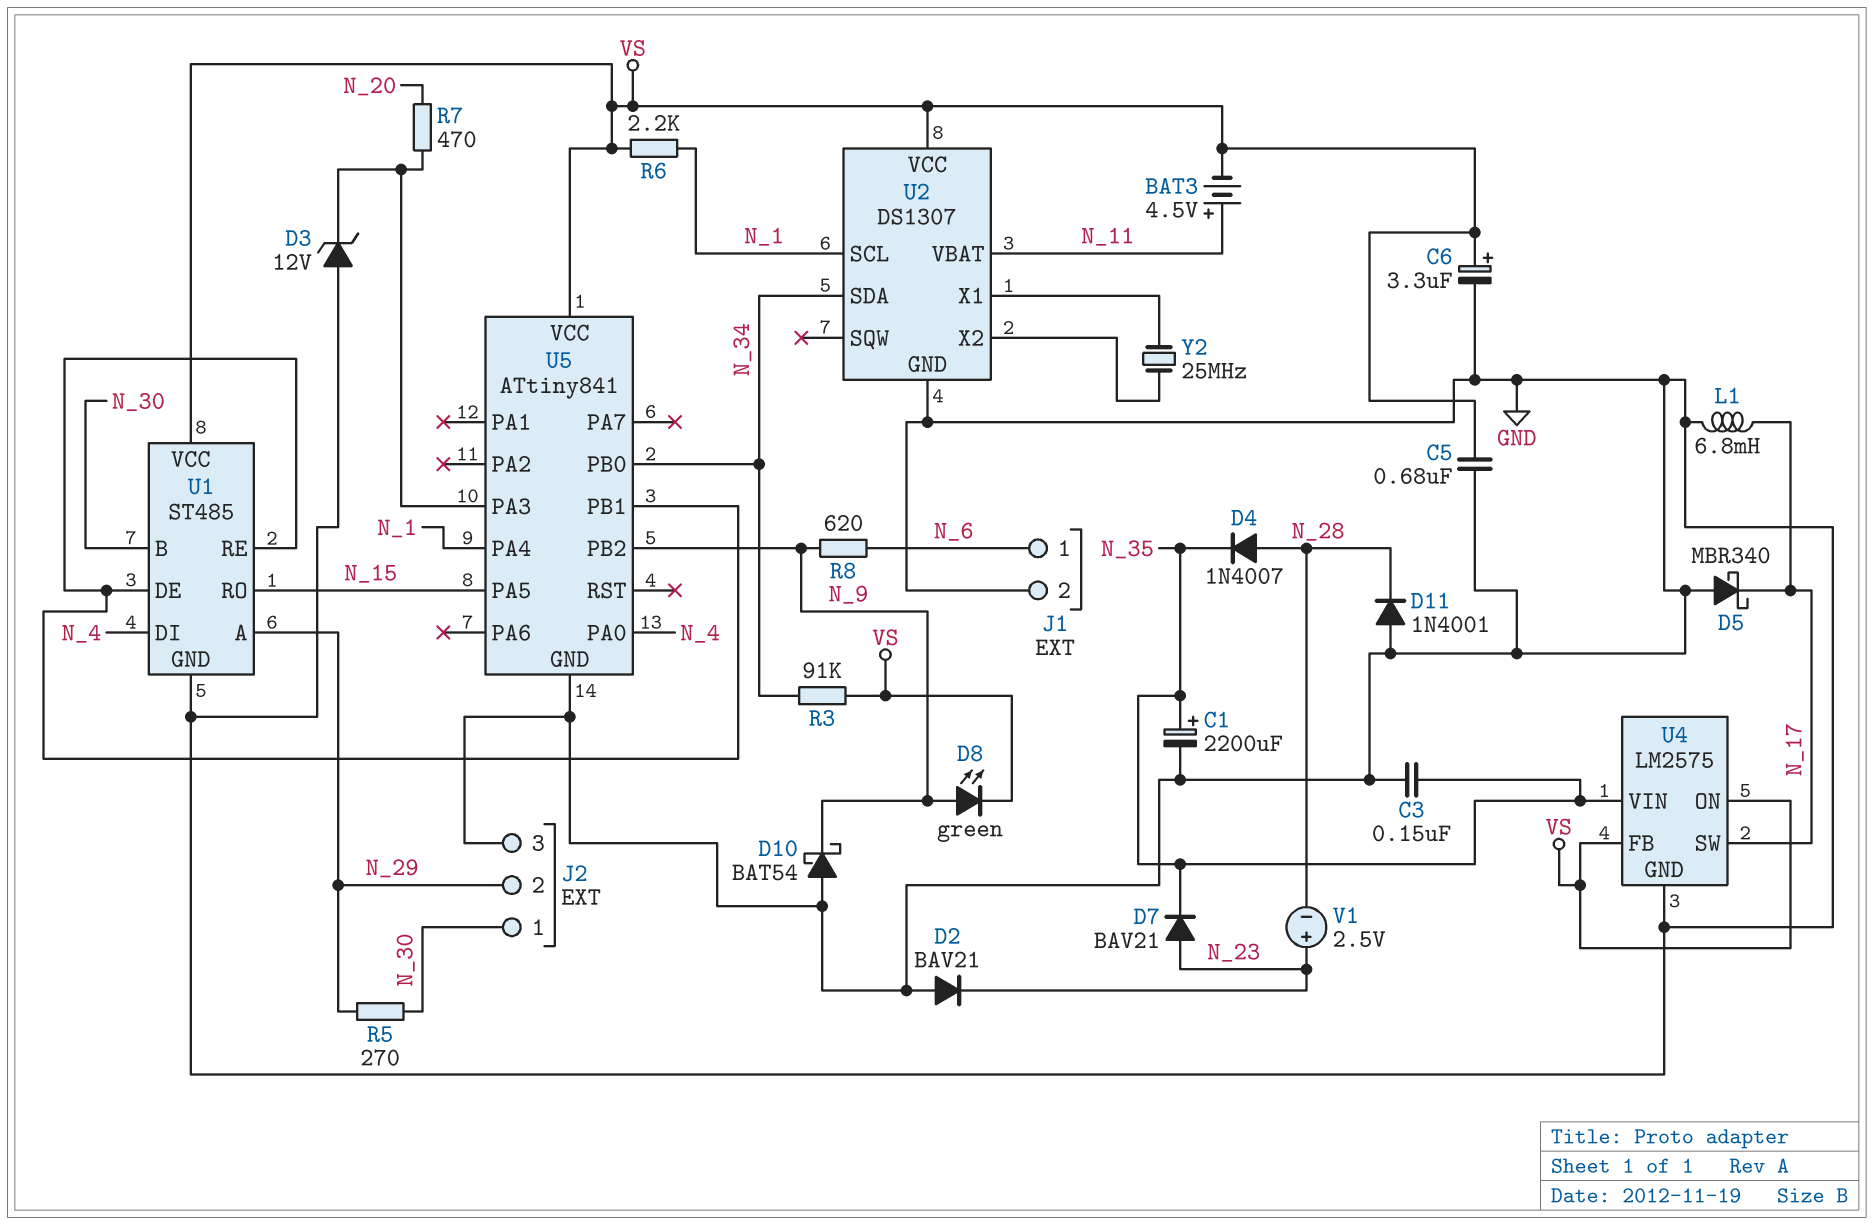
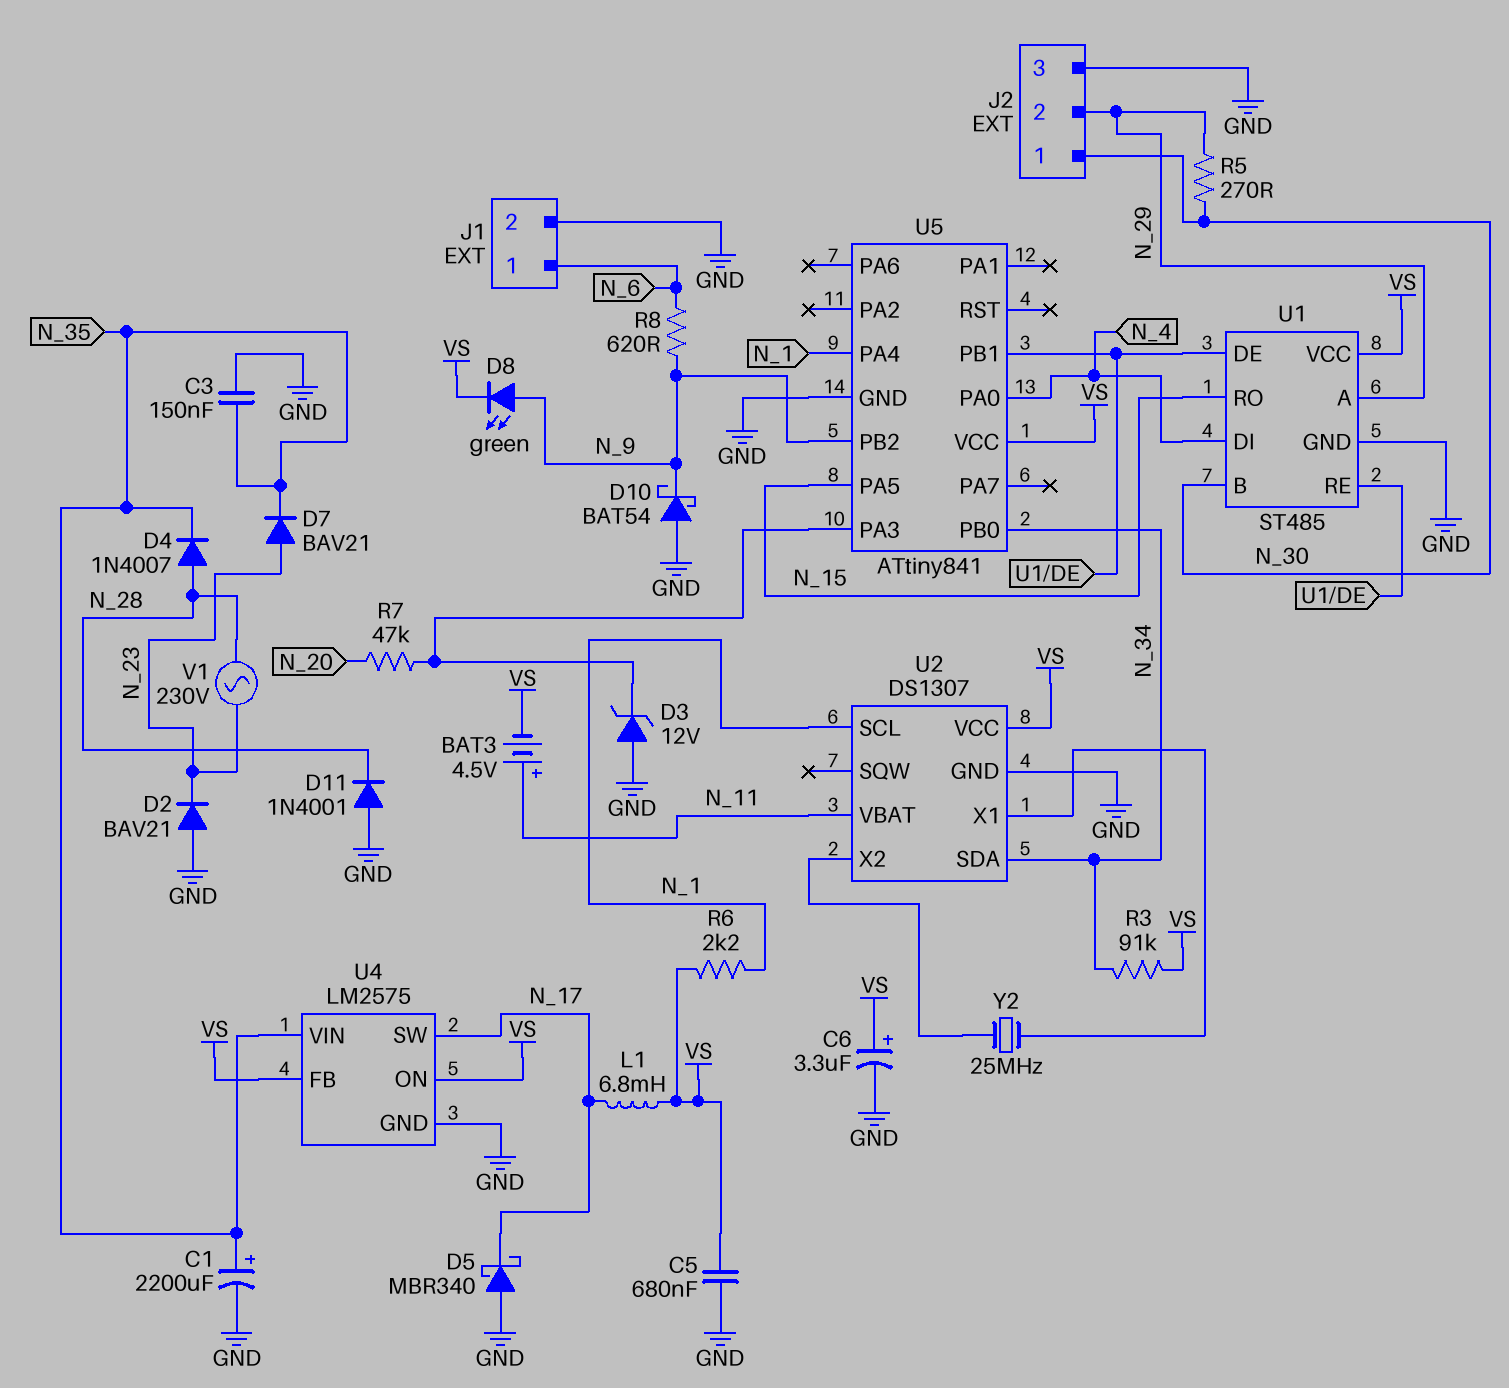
L1: 6.8mH (GND, N_17) -> 6.8mH (N_17, VS)
R7: 470 (N_20, U5/PA3) -> 47k (N_20, U5/PA3)
V1: 2.5V (plus N_23, minus N_28) -> AC 230V (N_23, N_28)

